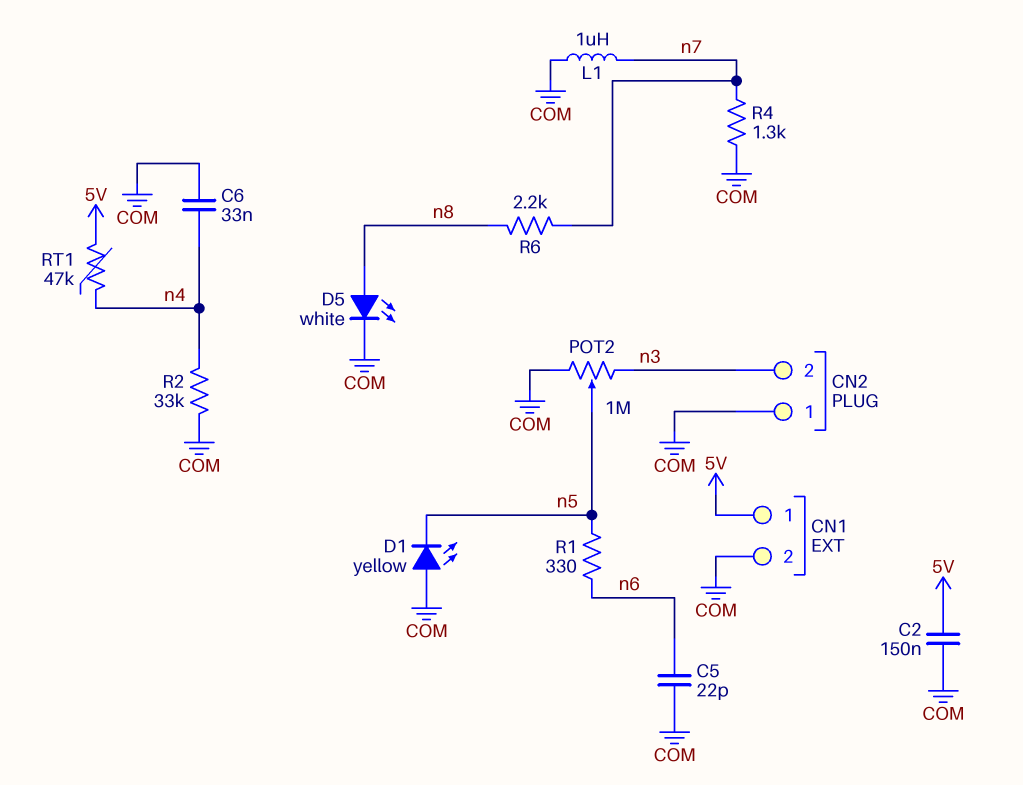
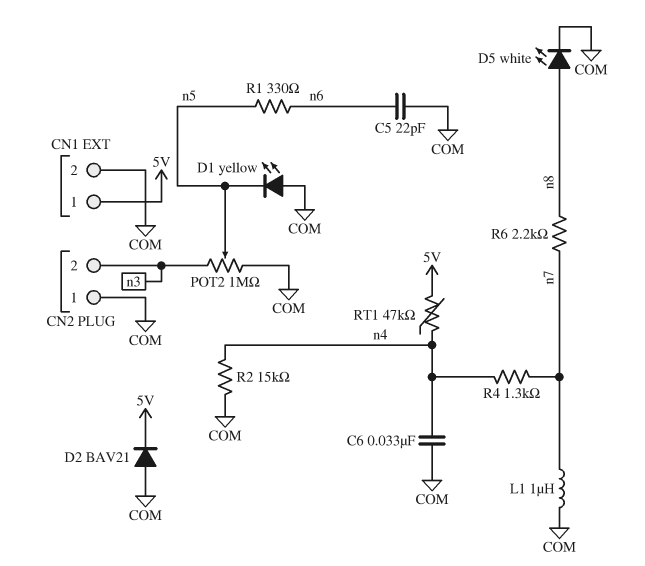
C2: 150nF (5V, COM) -> none
D2: none -> diode BAV21 (A COM, K 5V)
R2: 33k (COM, n4) -> 15k (COM, n4)
R4: 1.3k (COM, n7) -> 1.3k (n4, n7)

